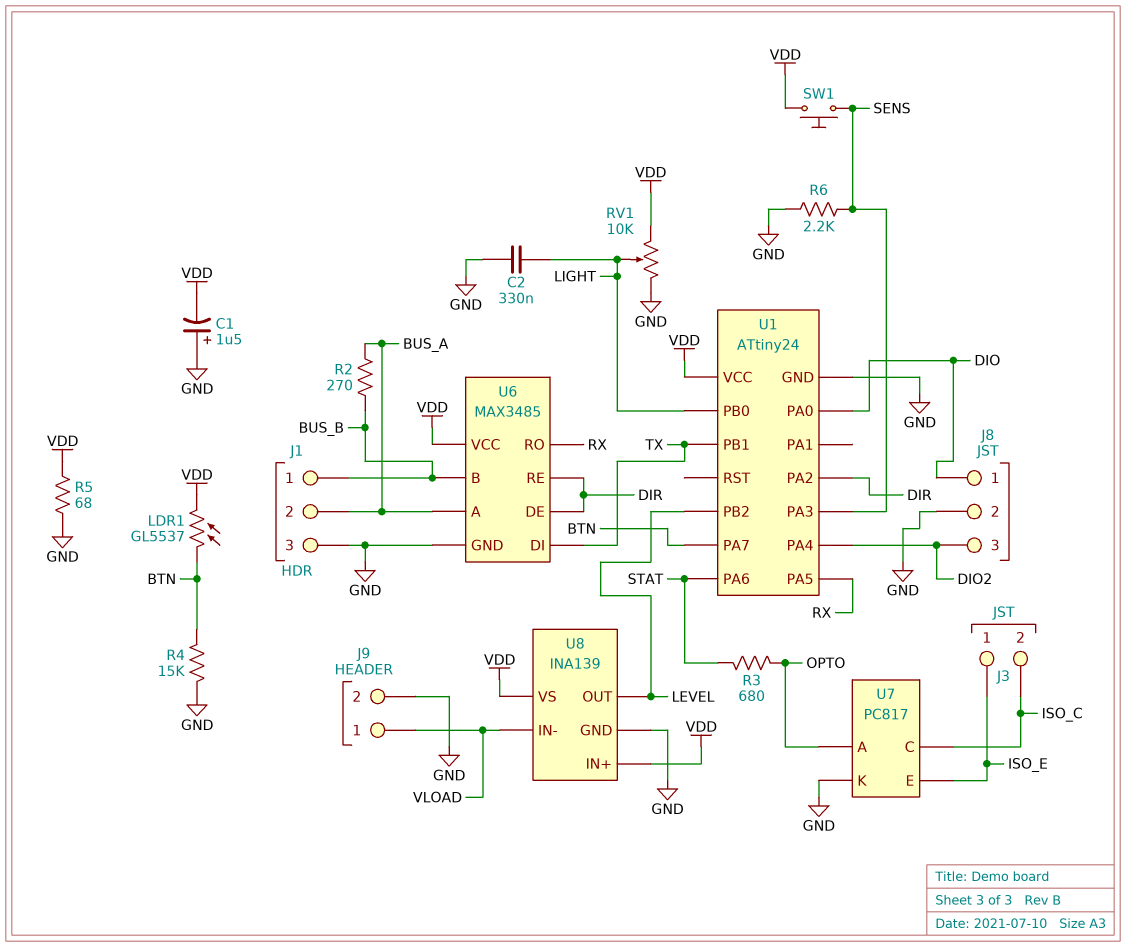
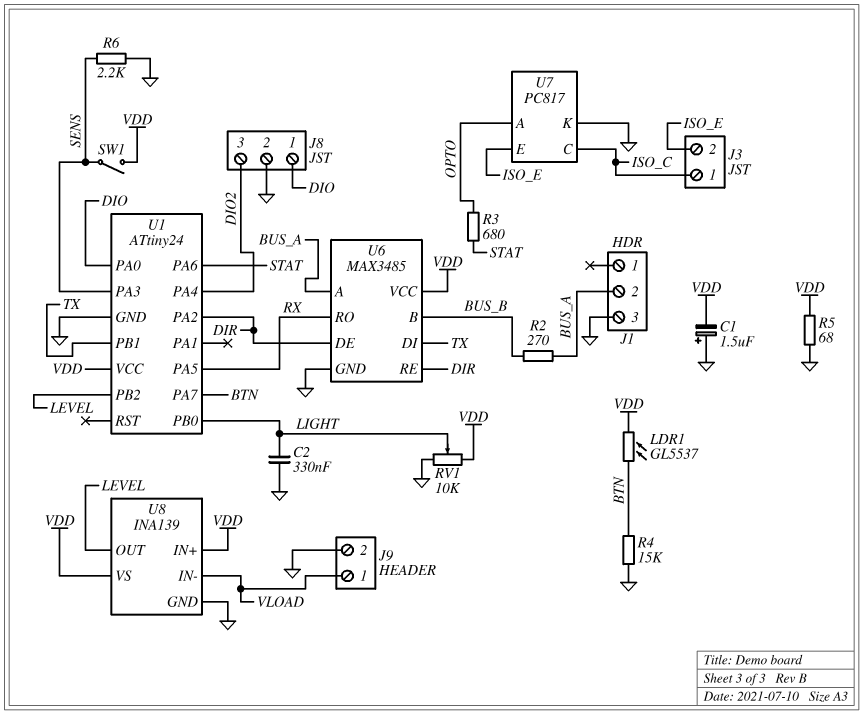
J1 pin 1: BUS_B -> none
J3 pin 1: ISO_E -> ISO_C
J3 pin 2: ISO_C -> ISO_E
SW1: button (SENS, VDD) -> switch (SENS, VDD)

